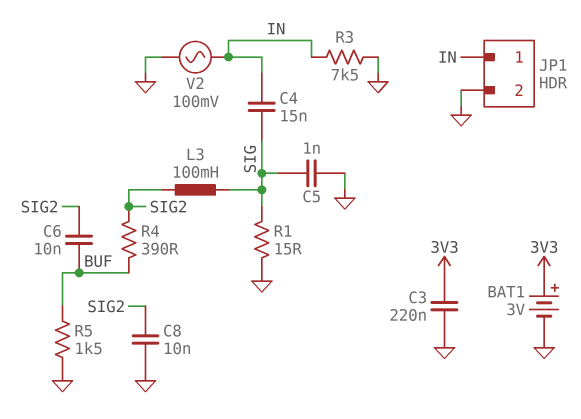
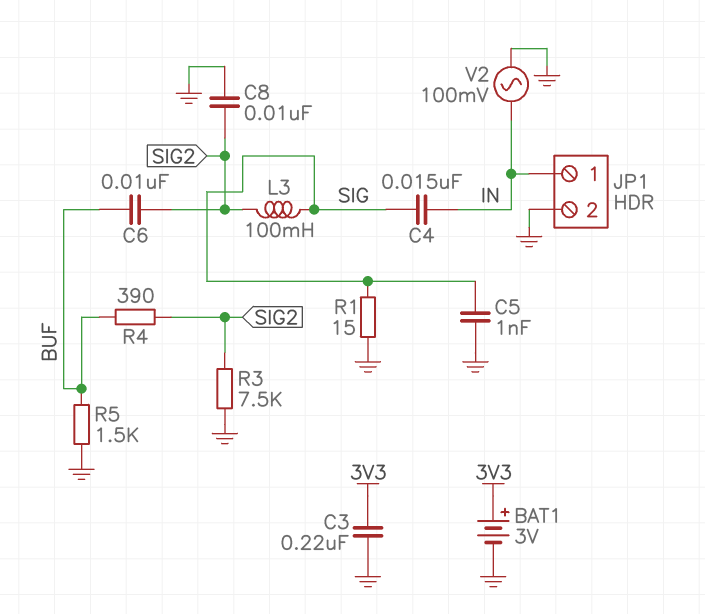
R3: 7.5k (GND, IN) -> 7.5k (GND, SIG2)

